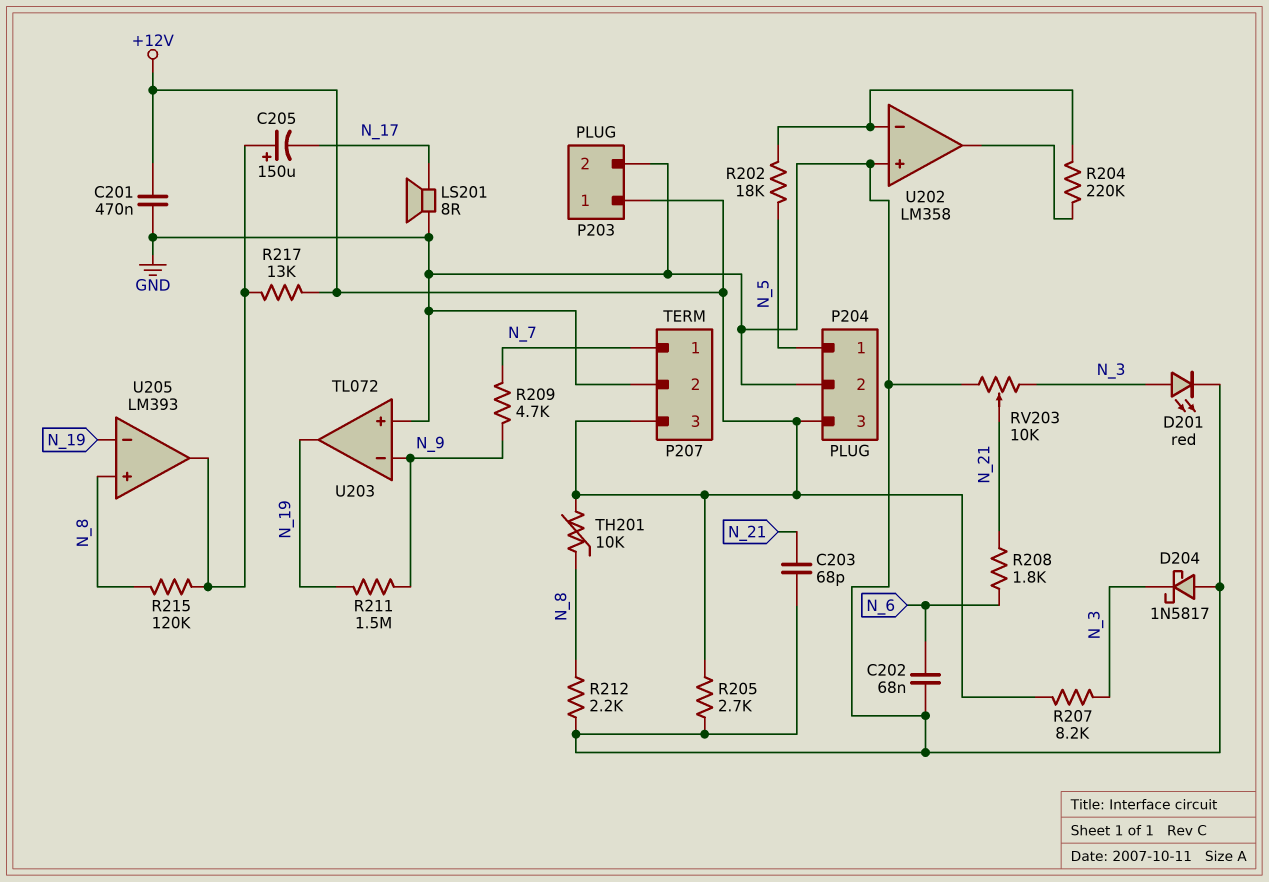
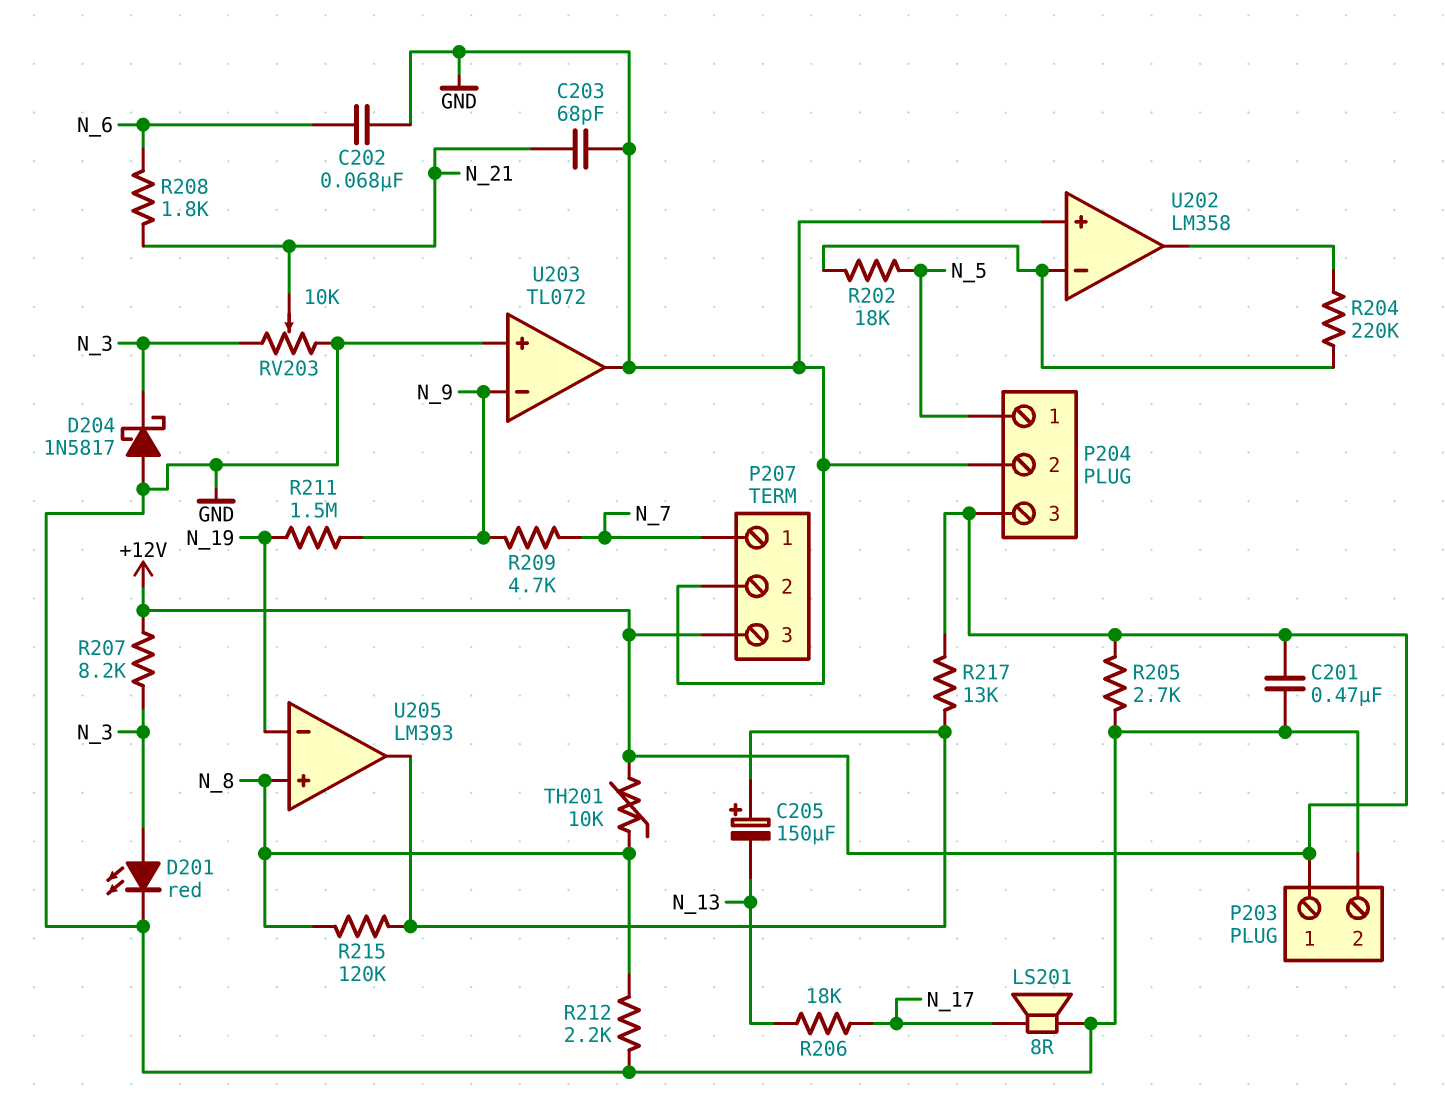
C205: 150uF (plus U205/out, minus N_17) -> 150uF (plus U205/out, minus N_13)
R206: none -> 18k (N_13, N_17)
U203 pin out: N_19 -> GND

